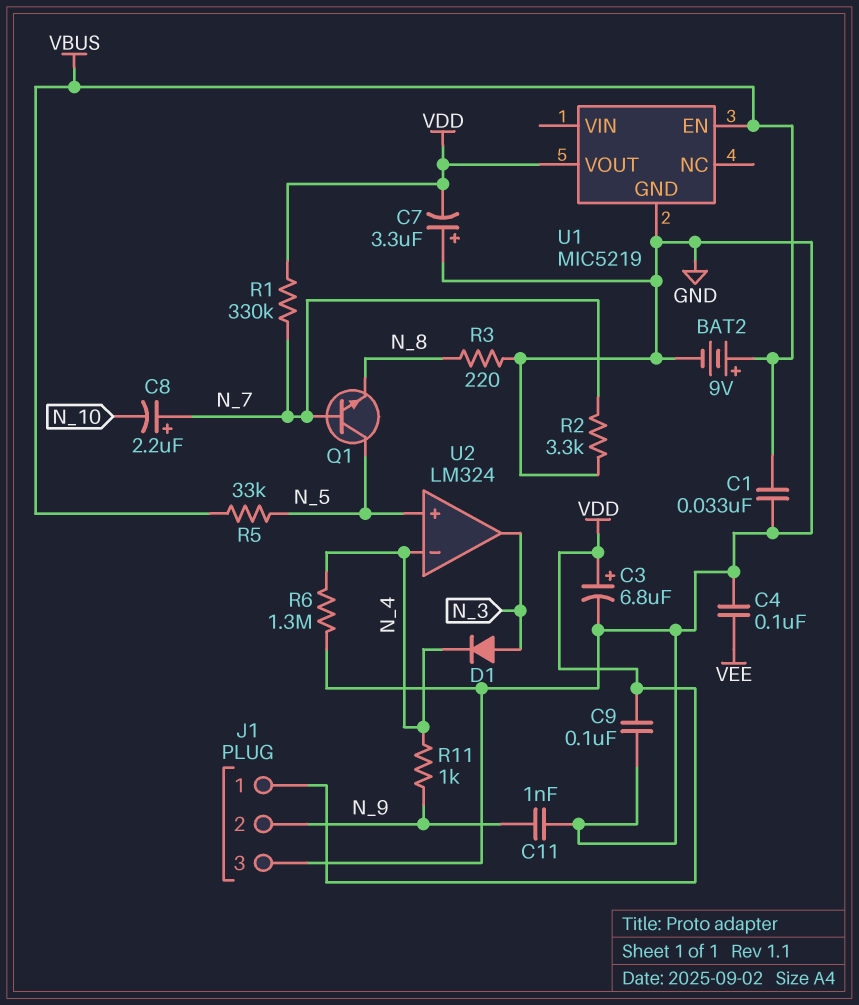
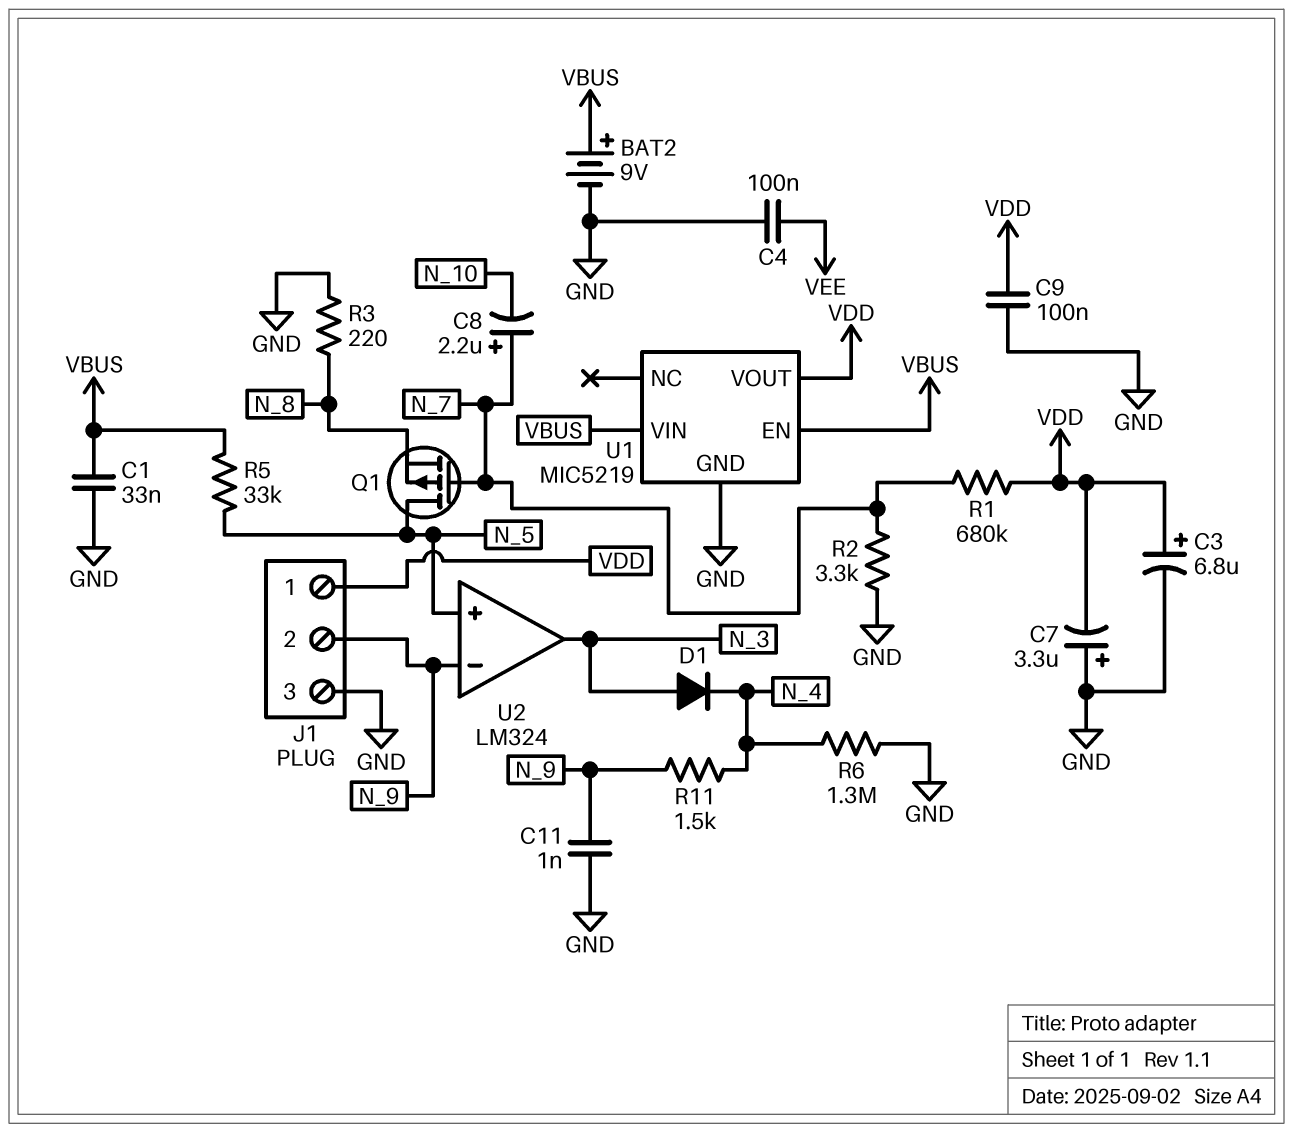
Q1: NPN (B N_7, C N_5, E N_8) -> PMOS (G N_7, D N_5, S N_8)
R1: 330k (N_7, VDD) -> 680k (N_7, VDD)
R11: 1k (N_4, N_9) -> 1.5k (N_4, N_9)
U1 pin VIN: none -> VBUS
U2 pin in-: N_4 -> N_9

